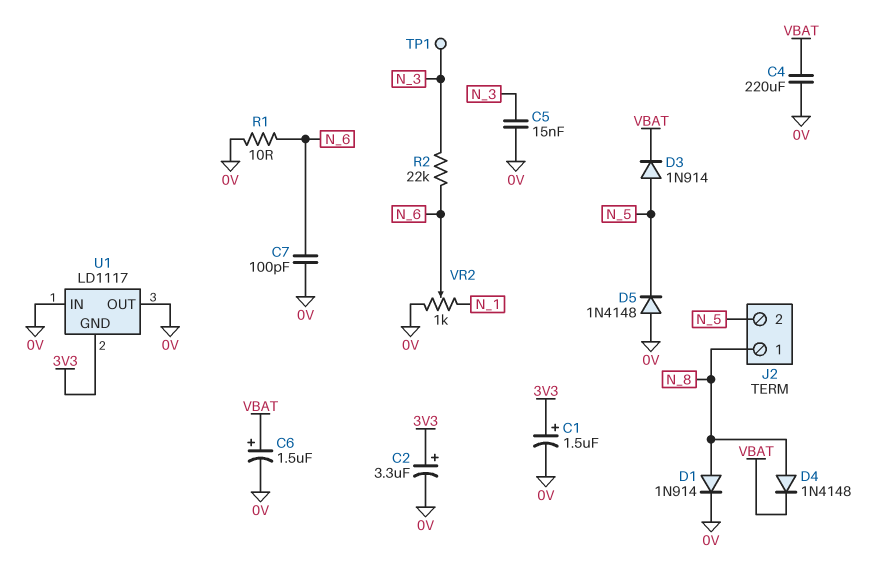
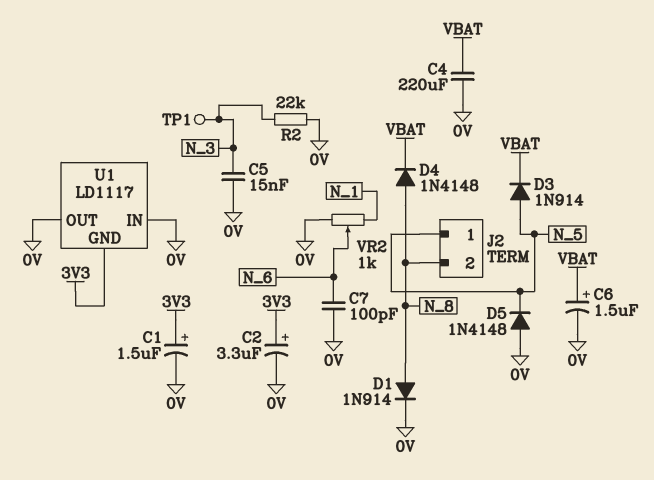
J2 pin 1: N_8 -> N_5
J2 pin 2: N_5 -> N_8
R1: 10 (0V, N_6) -> none
R2: 22k (N_3, N_6) -> 22k (0V, N_3)

